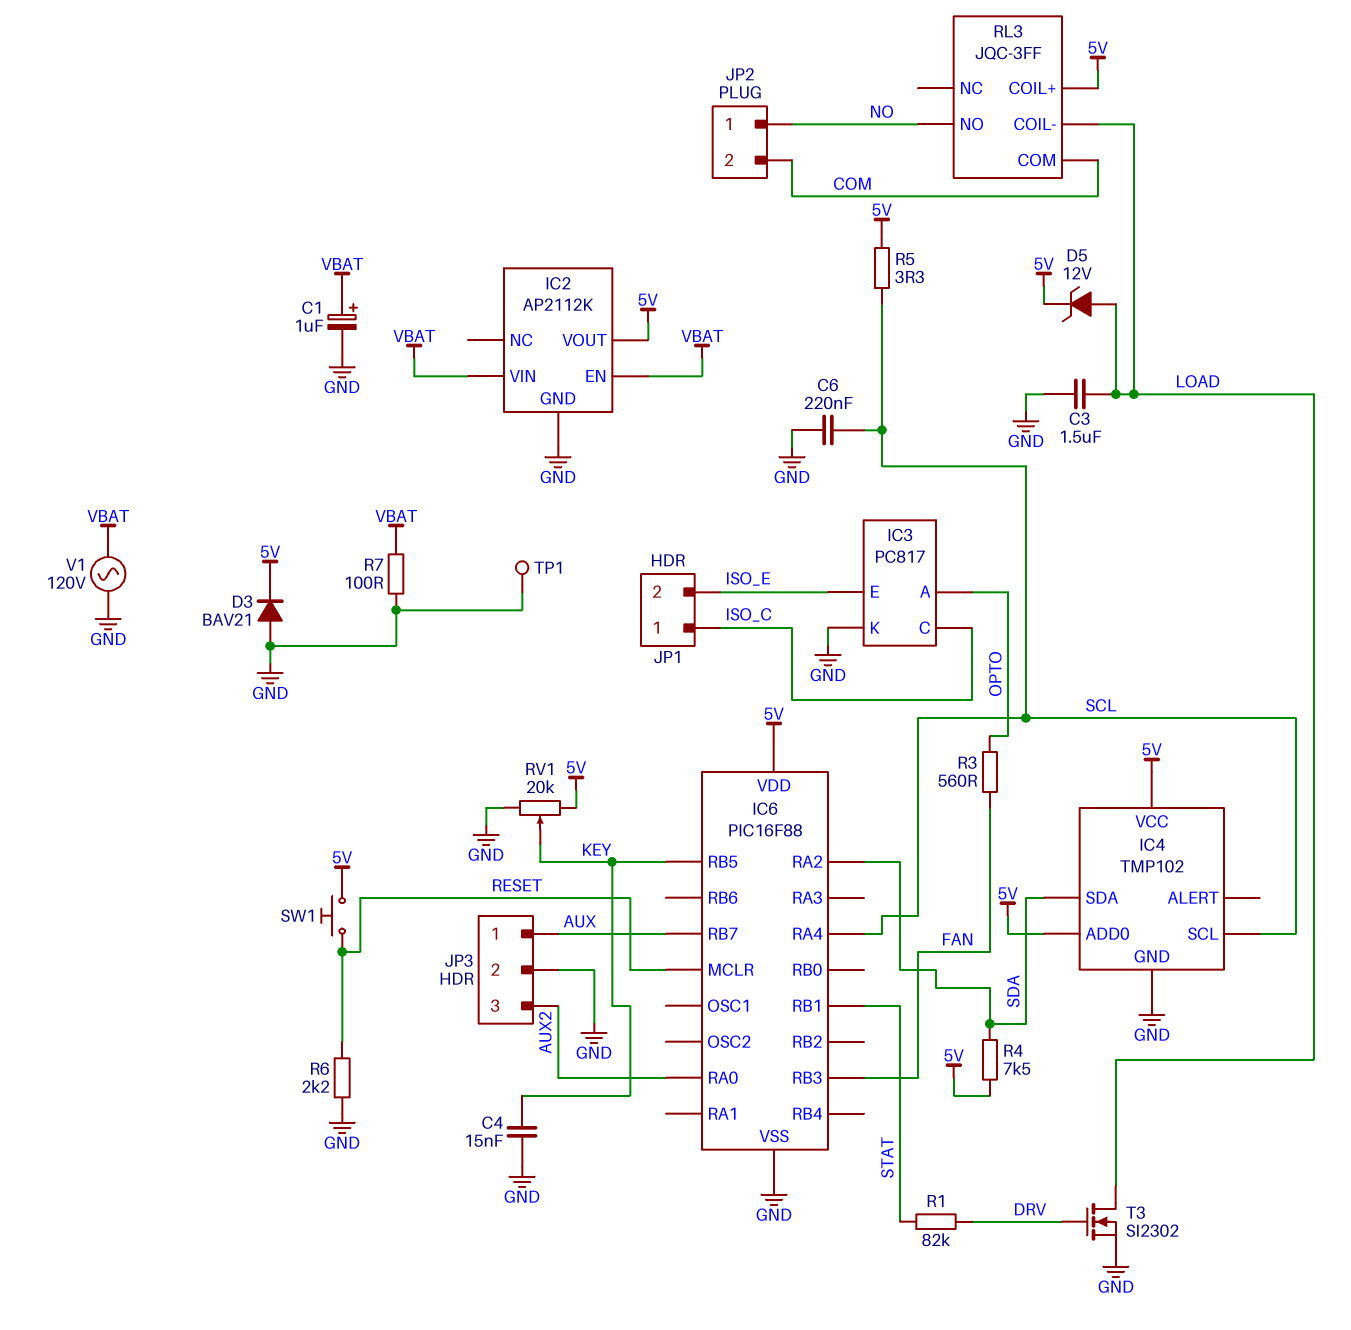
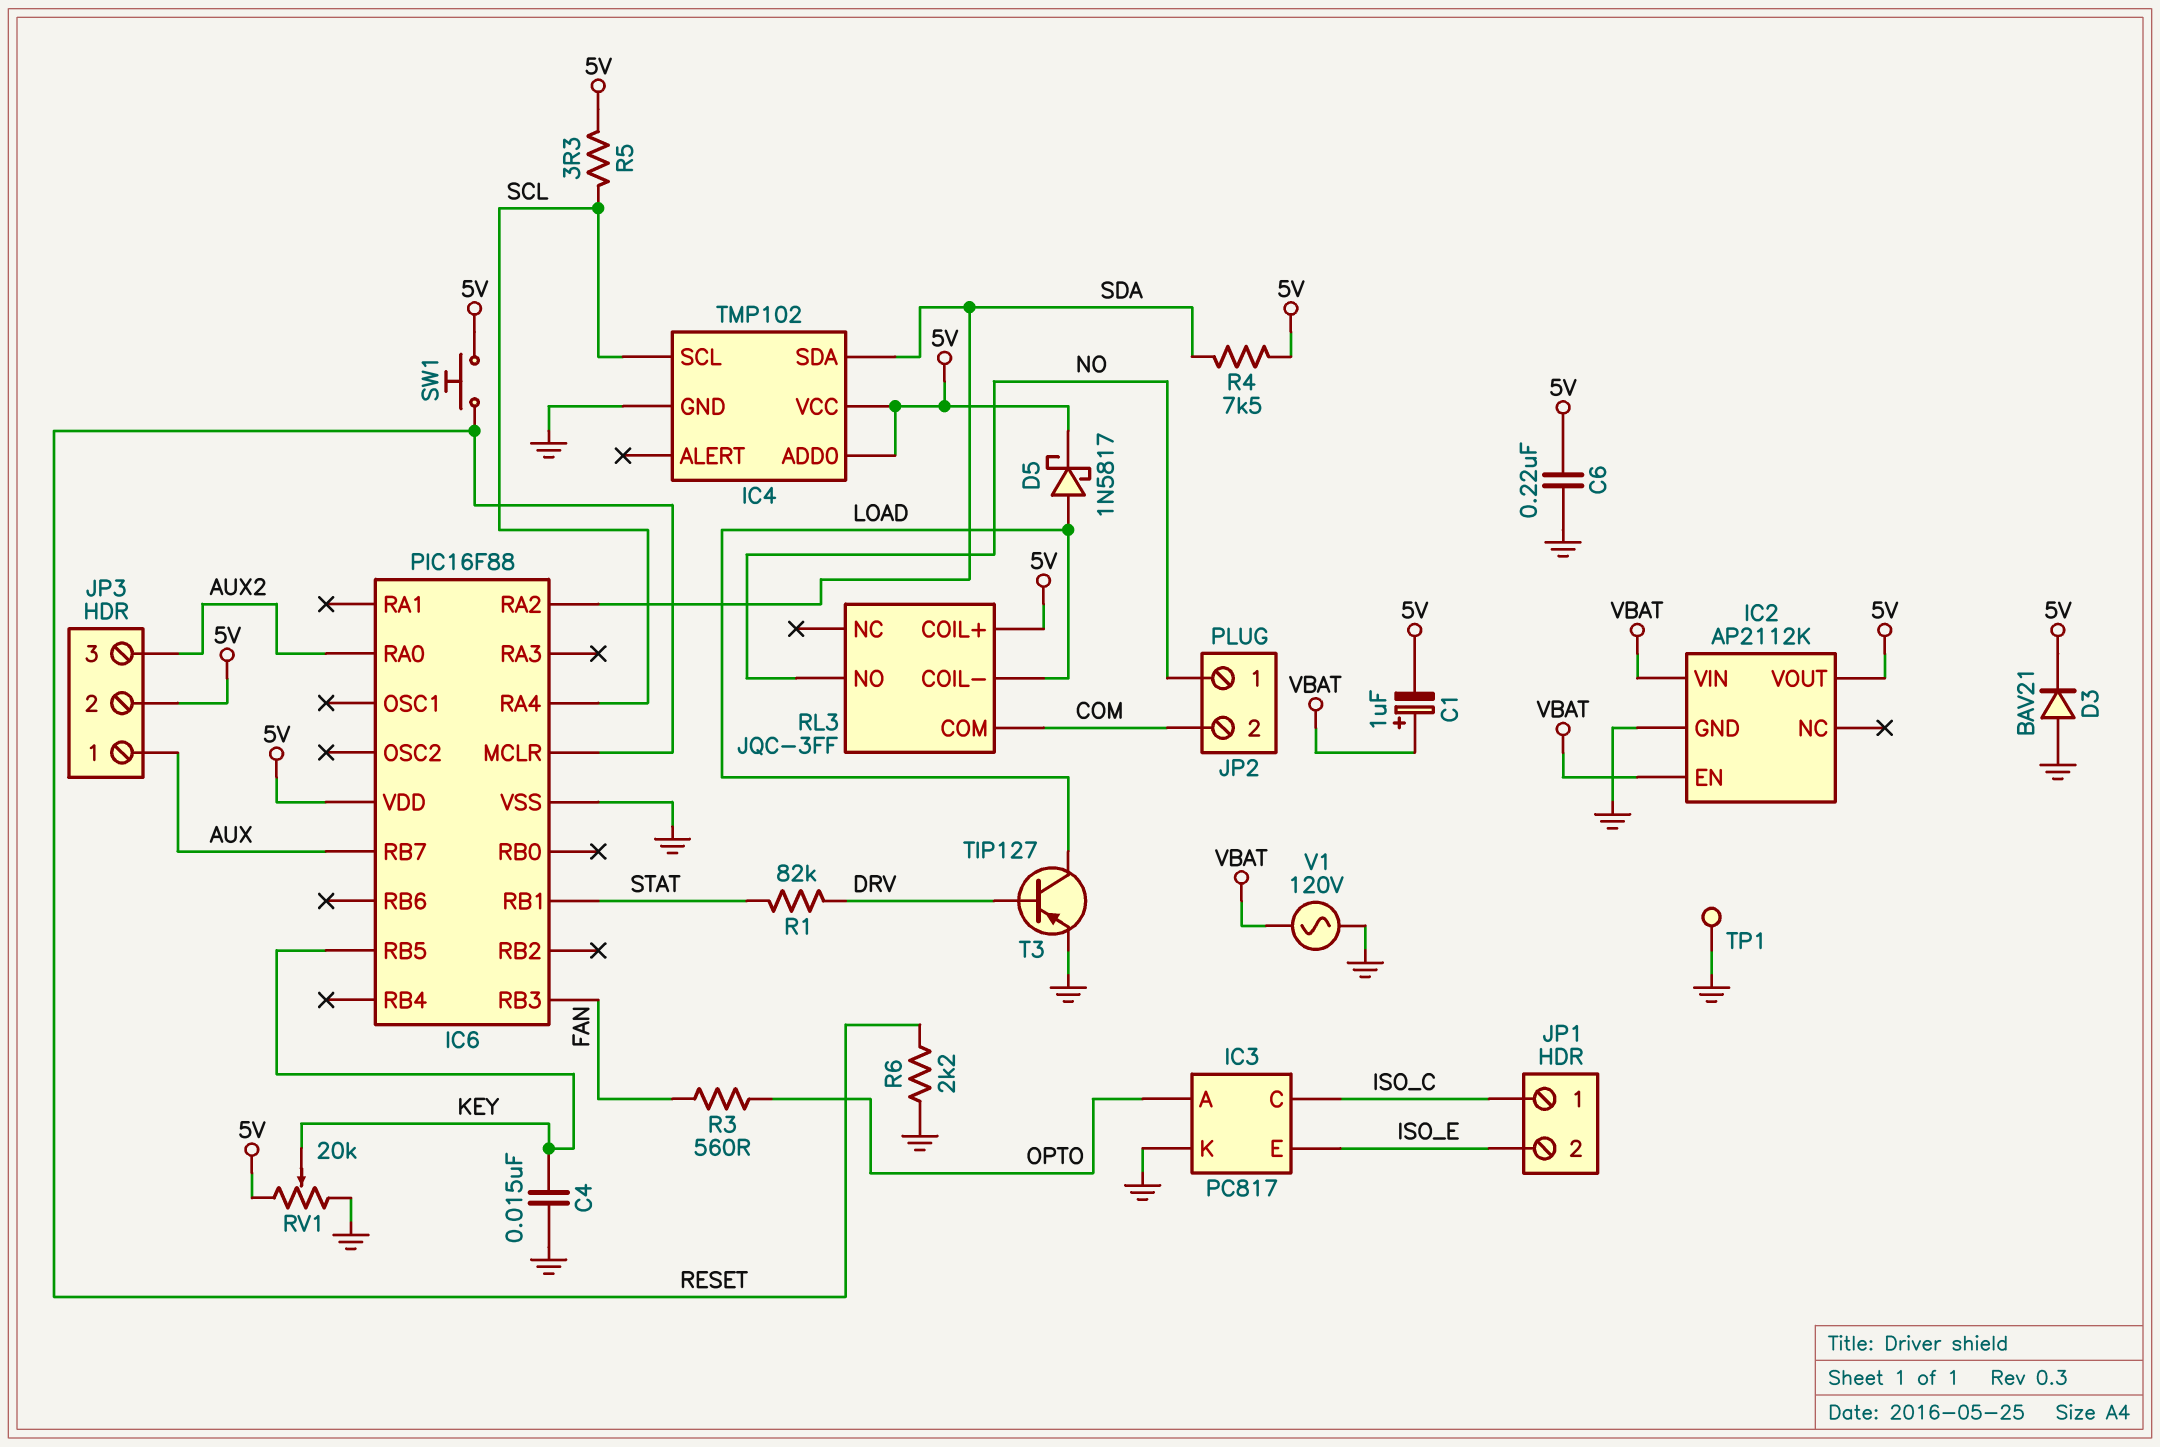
C1: 1uF (plus VBAT, minus GND) -> 1uF (plus VBAT, minus 5V)
C3: 1.5uF (GND, LOAD) -> none
C6: 220nF (GND, SCL) -> 220nF (5V, GND)
D5: zener 12V (A LOAD, K 5V) -> schottky 1N5817 (A LOAD, K 5V)
JP3 pin 2: GND -> 5V
R7: 100 (GND, VBAT) -> none
T3: NMOS SI2302 (G DRV, D LOAD, S GND) -> PNP TIP127 (B DRV, C LOAD, E GND)

